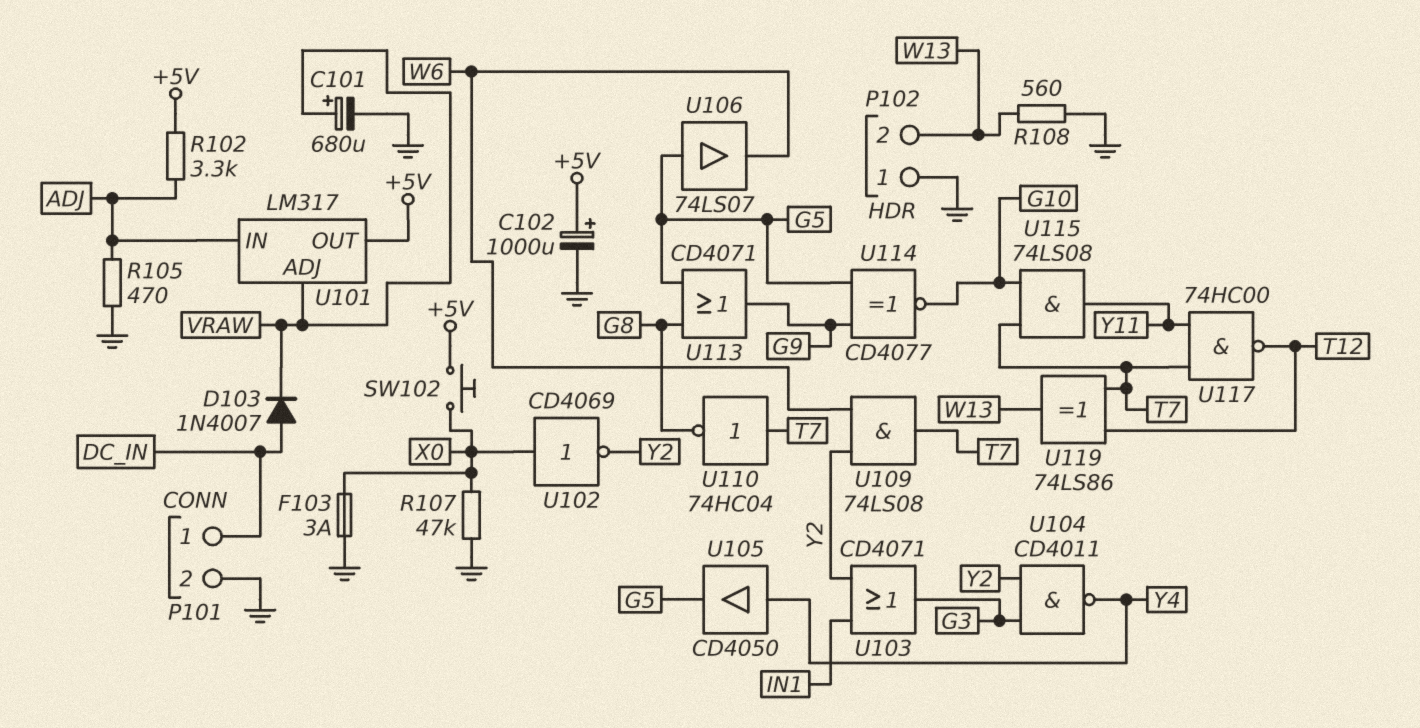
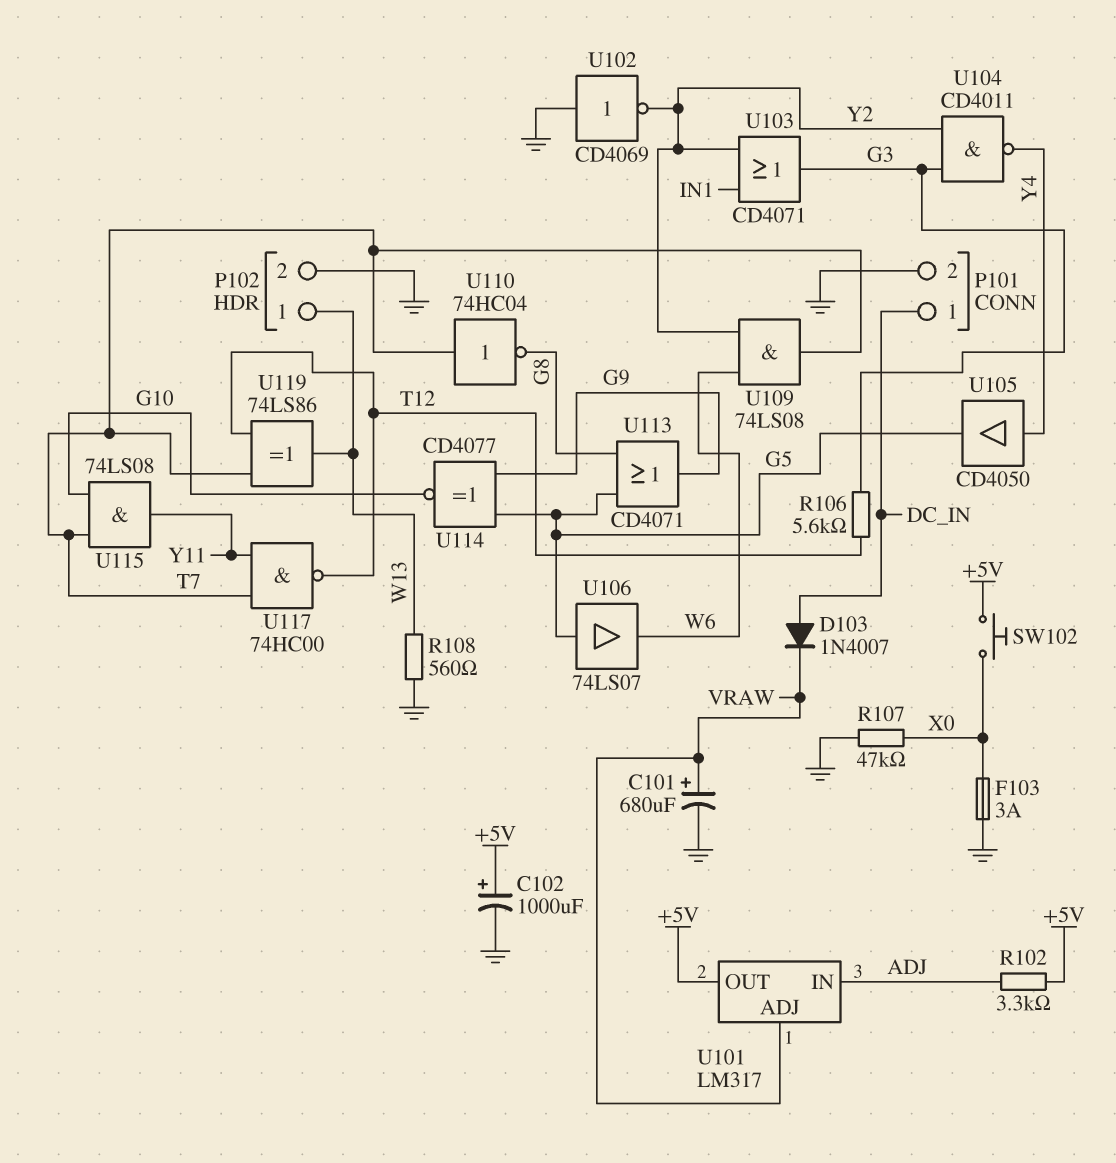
P102 pin 1: GND -> W13
P102 pin 2: W13 -> GND
R105: 470 (ADJ, GND) -> none
R106: none -> 5.6k (G3, T12)
U102: NOT CD4069 (in X0, out Y2) -> NOT CD4069 (in GND, out Y2)

